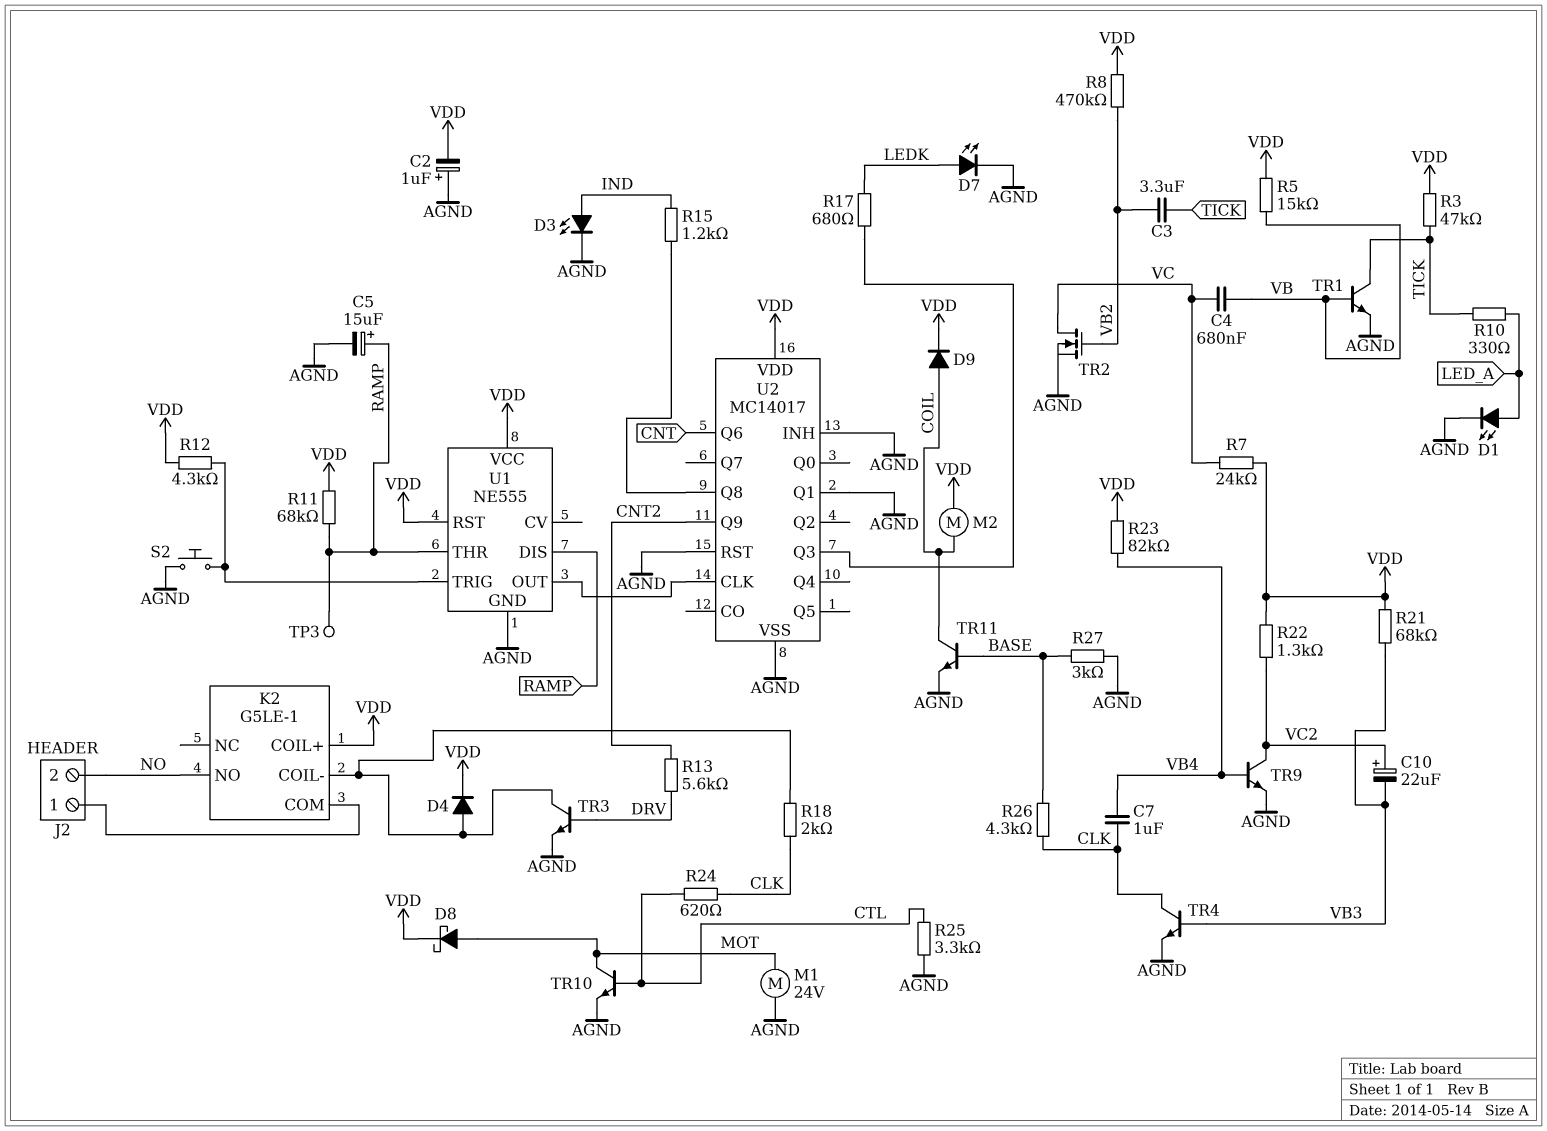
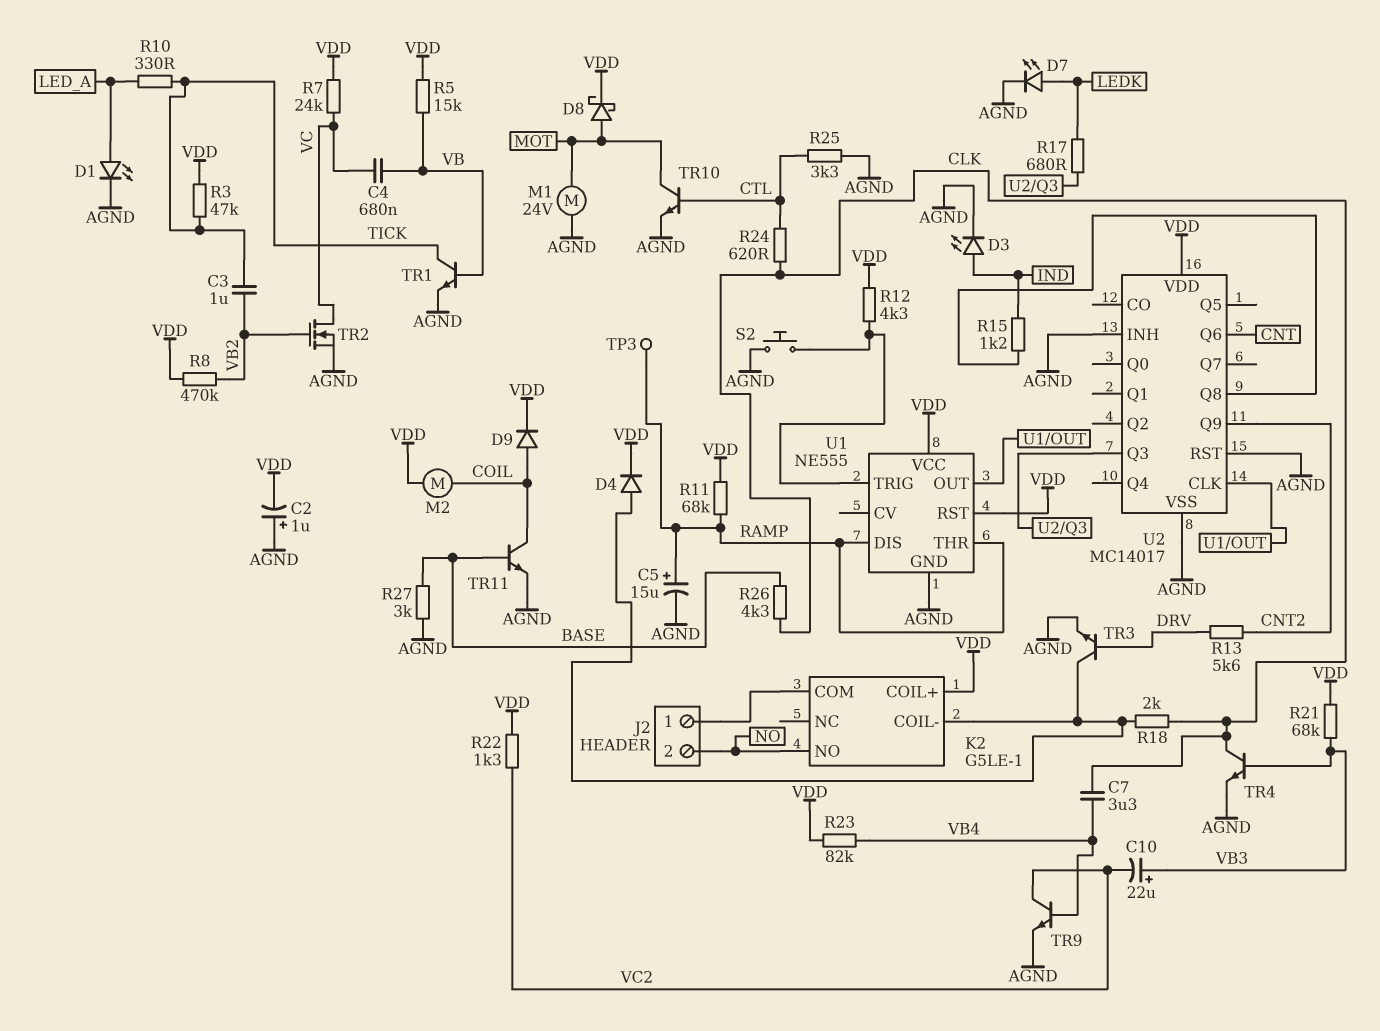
C3: 3.3uF (TICK, VB2) -> 1uF (TICK, VB2)
C7: 1uF (CLK, VB4) -> 3.3uF (CLK, VB4)
C10: 22uF (plus VC2, minus VB3) -> 22uF (plus VB3, minus VC2)
U2 pin Q1: AGND -> none

